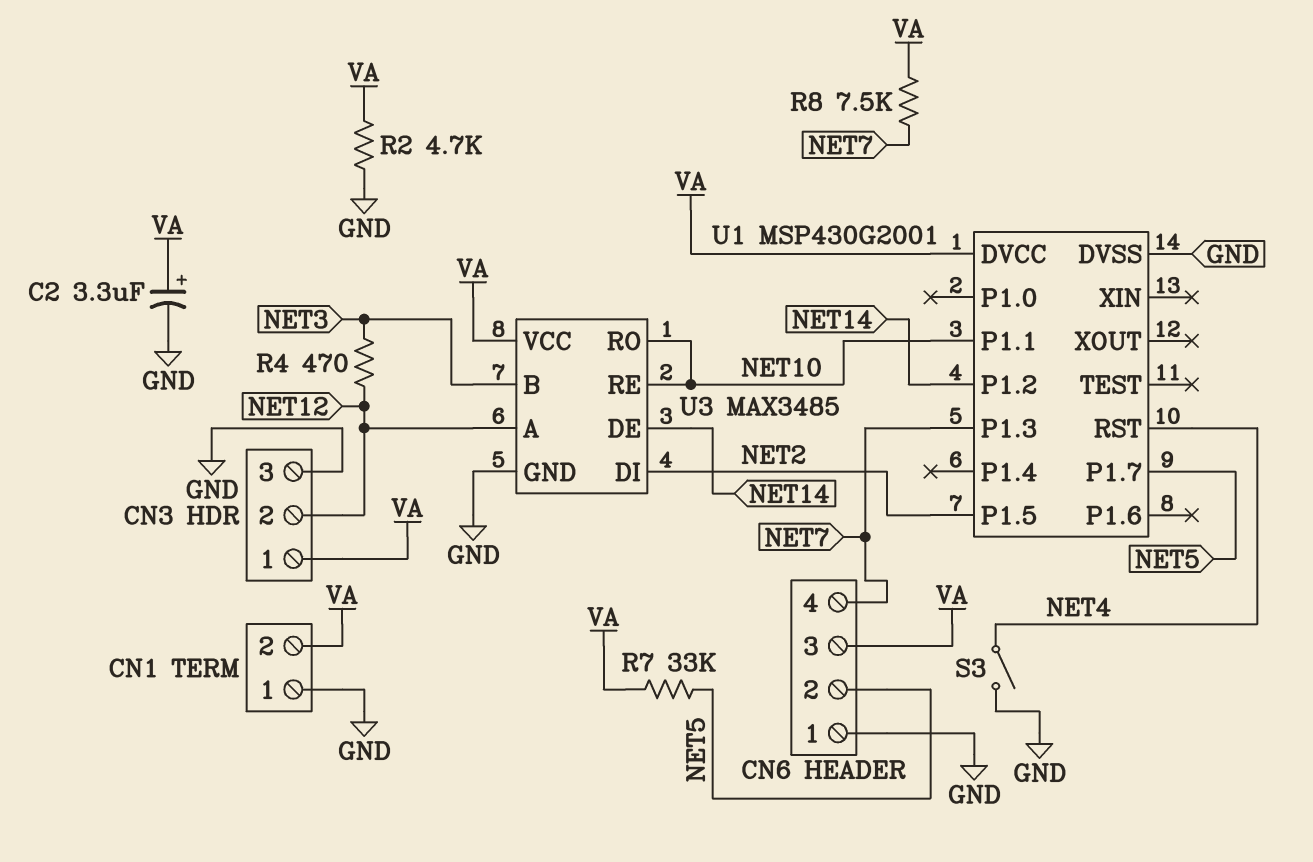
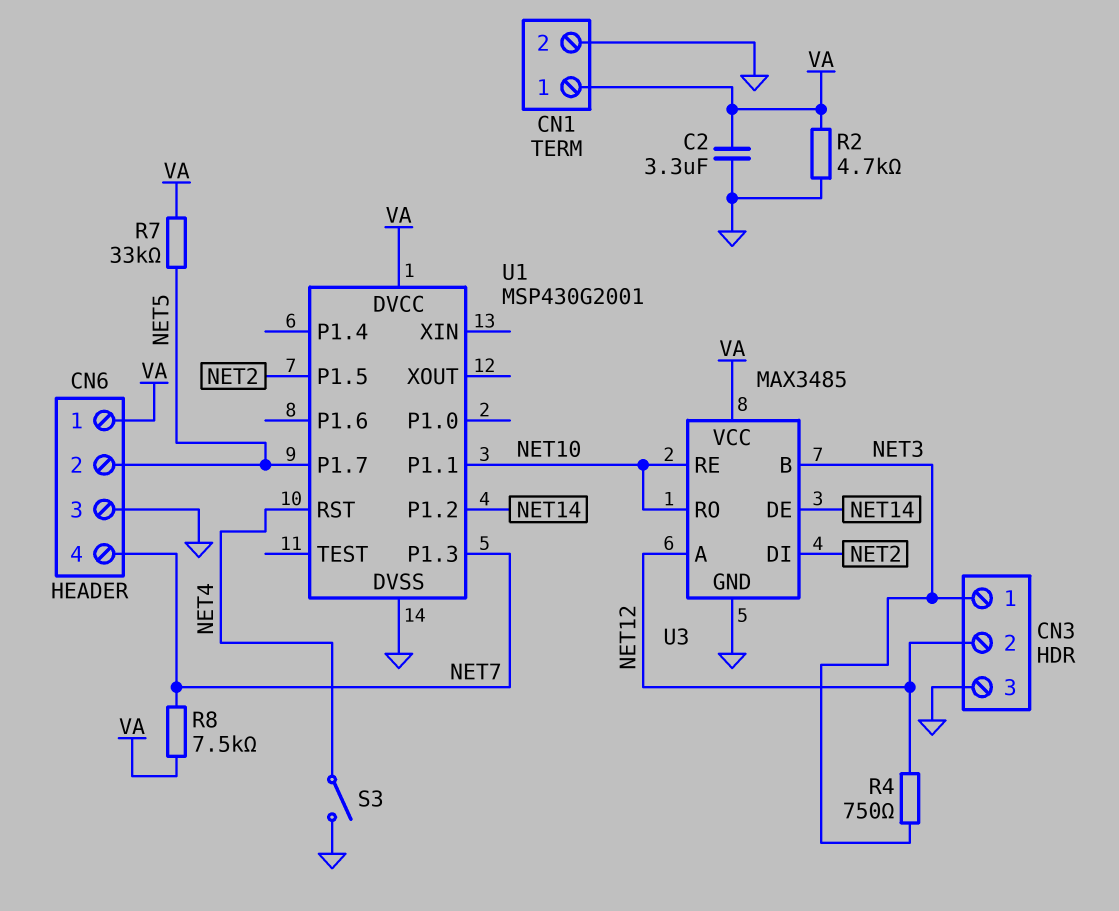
C2: 3.3uF (plus VA, minus GND) -> 3.3uF (GND, VA)
CN1 pin 1: GND -> VA
CN1 pin 2: VA -> GND
CN3 pin 1: VA -> NET3
CN6 pin 1: GND -> VA
CN6 pin 3: VA -> GND
R4: 470 (NET3, NET12) -> 750 (NET3, NET12)

